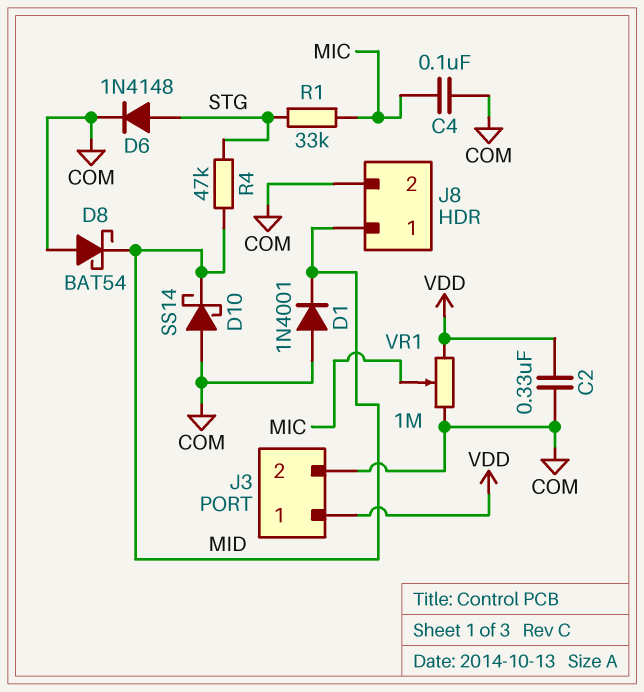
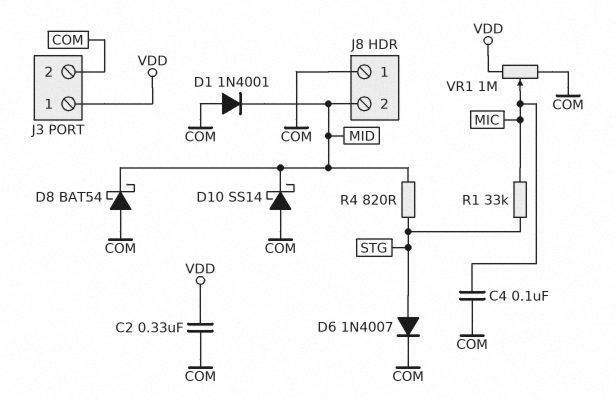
D6: diode 1N4148 (A STG, K COM) -> diode 1N4007 (A STG, K COM)
J8 pin 1: MID -> COM
J8 pin 2: COM -> MID
R4: 47k (MID, STG) -> 820 (MID, STG)

